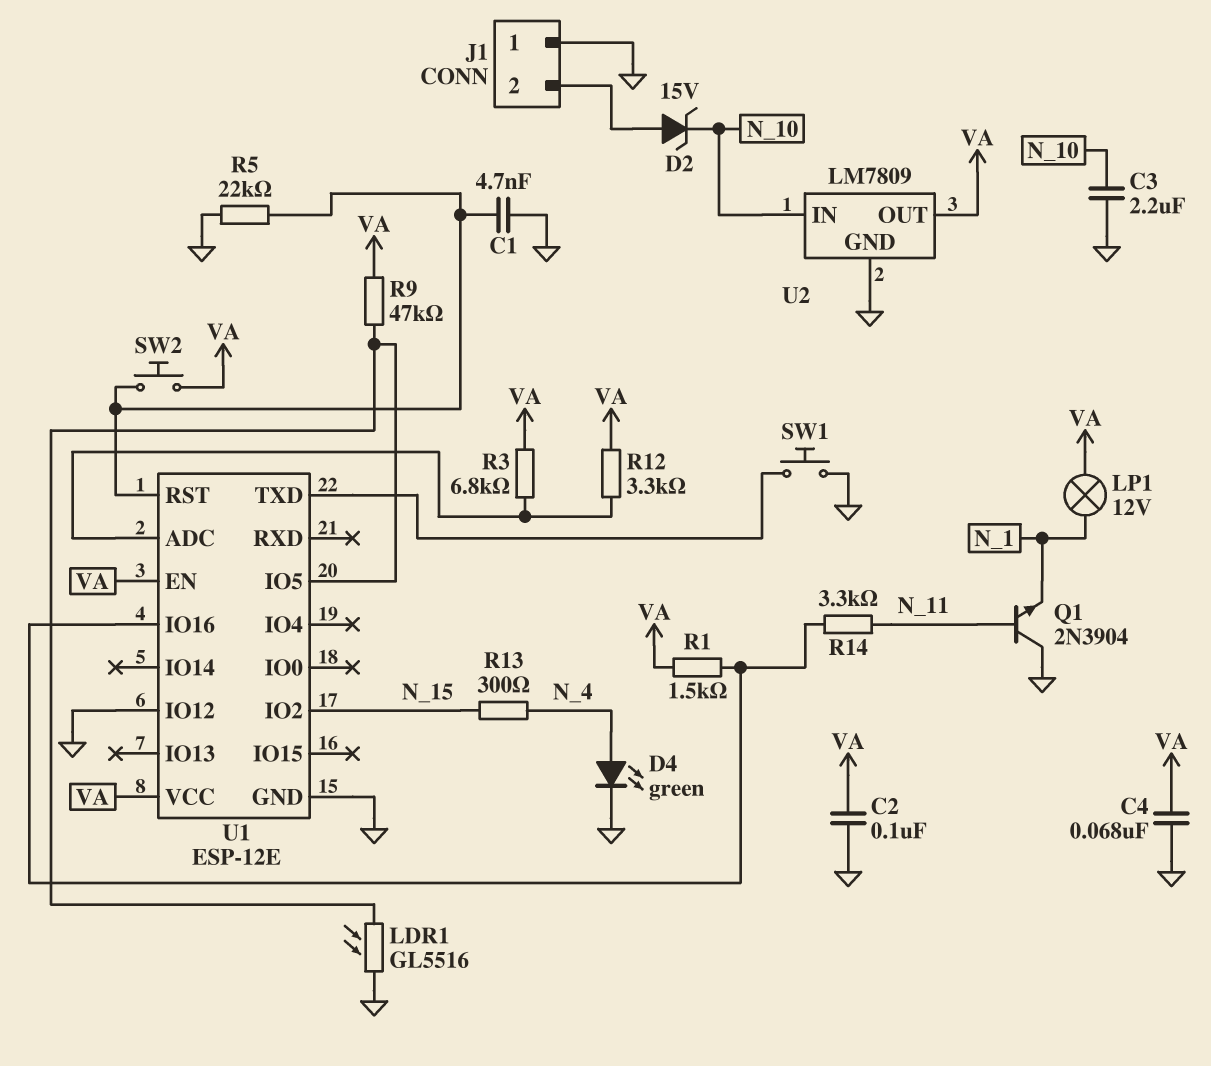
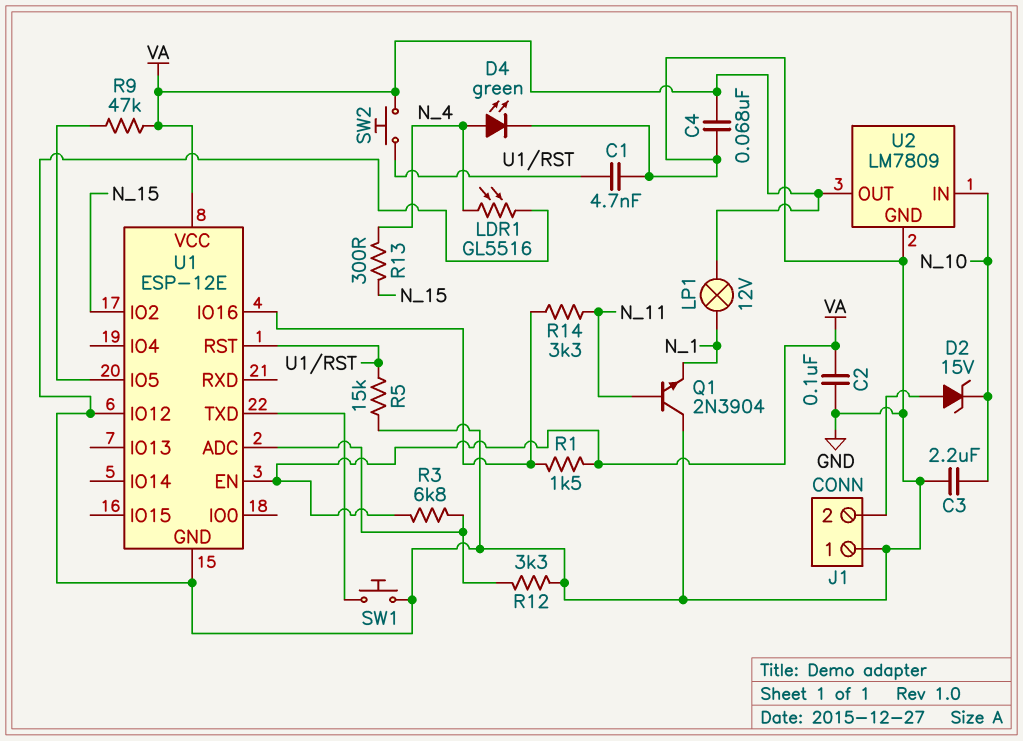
LDR1: GL5516 (GND, U1/IO5) -> GL5516 (GND, N_4)
R5: 22k (GND, U1/RST) -> 15k (GND, U1/RST)
R12: 3.3k (U1/ADC, VA) -> 3.3k (GND, U1/ADC)

